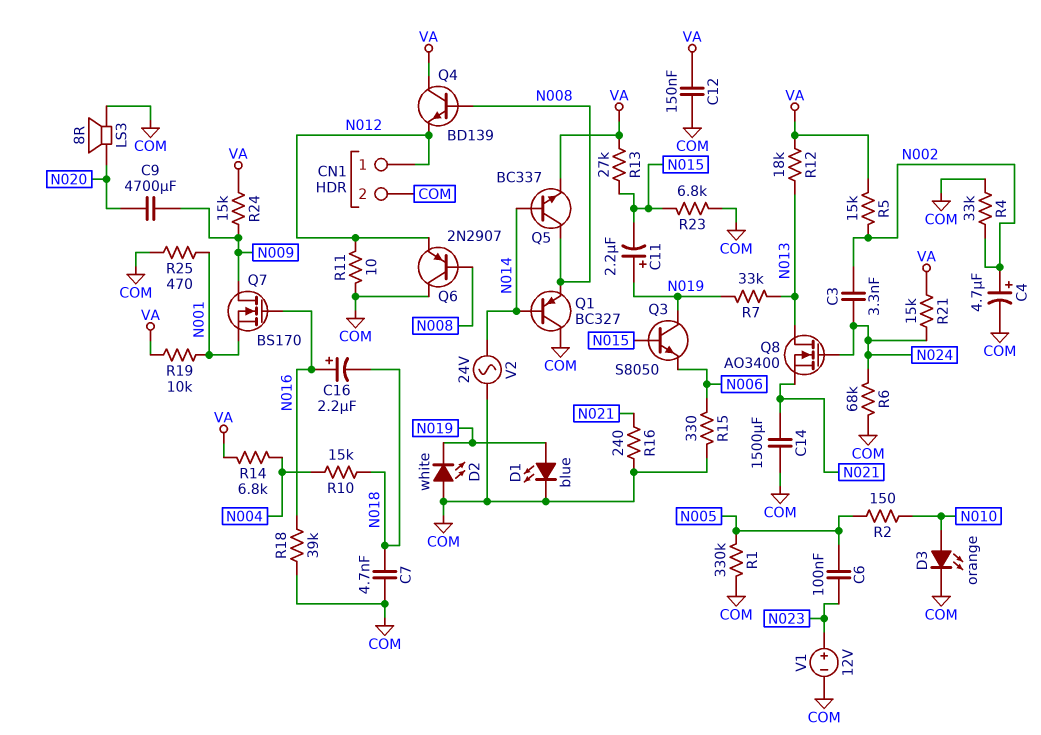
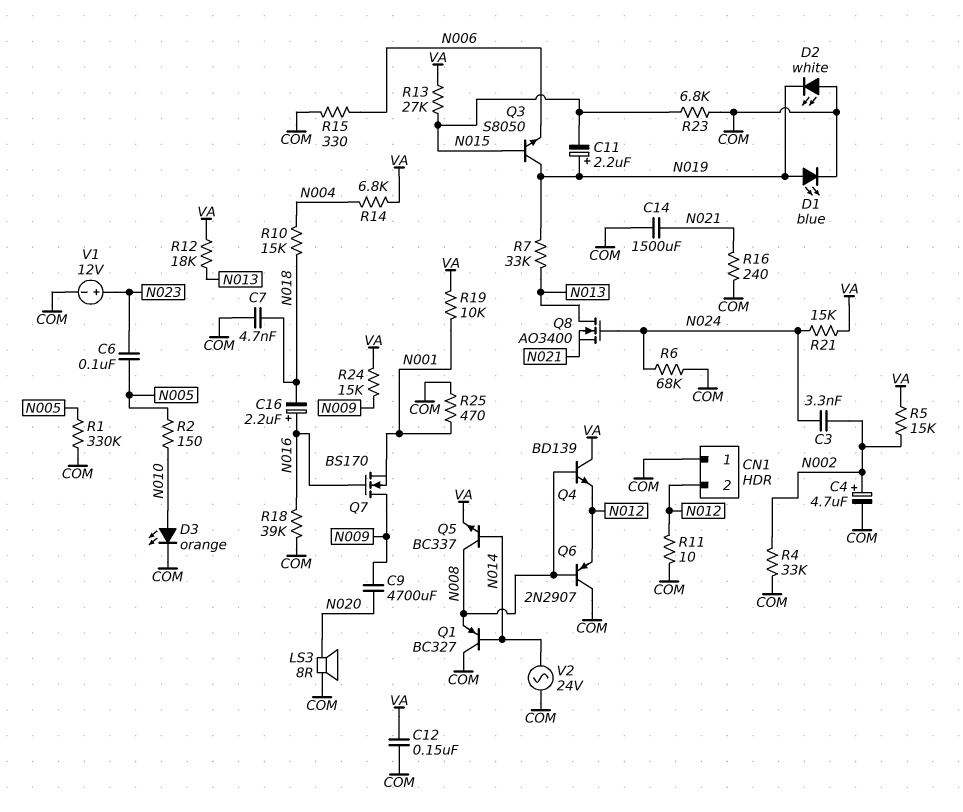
CN1 pin 1: N012 -> COM
CN1 pin 2: COM -> N012

